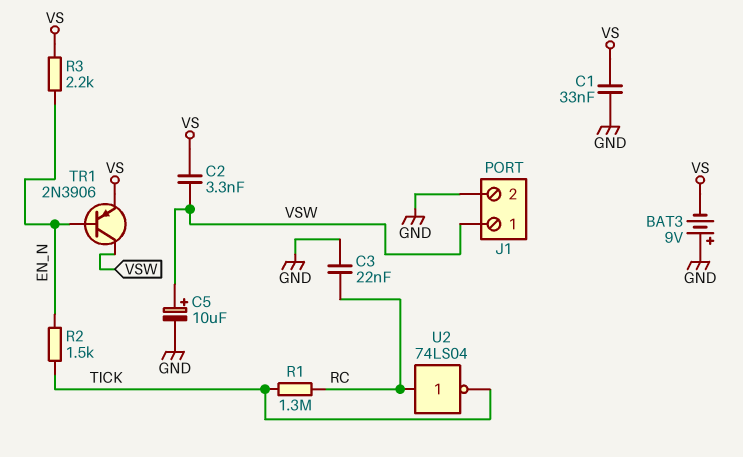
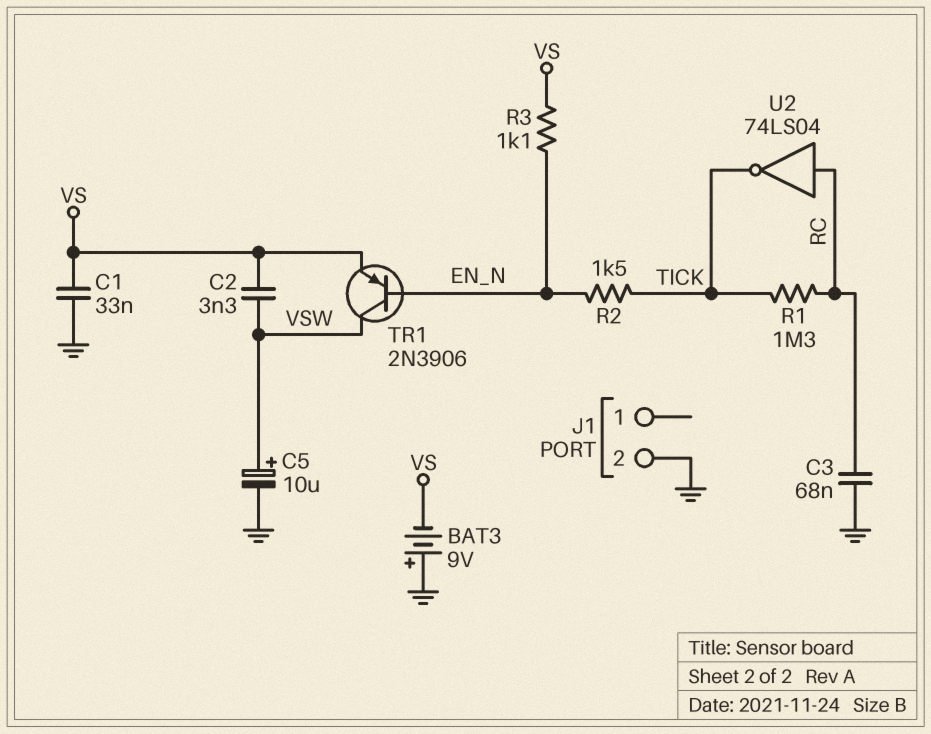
C3: 22nF (GND, RC) -> 68nF (GND, RC)
J1 pin 1: VSW -> none
R3: 2.2k (EN_N, VS) -> 1.1k (EN_N, VS)

